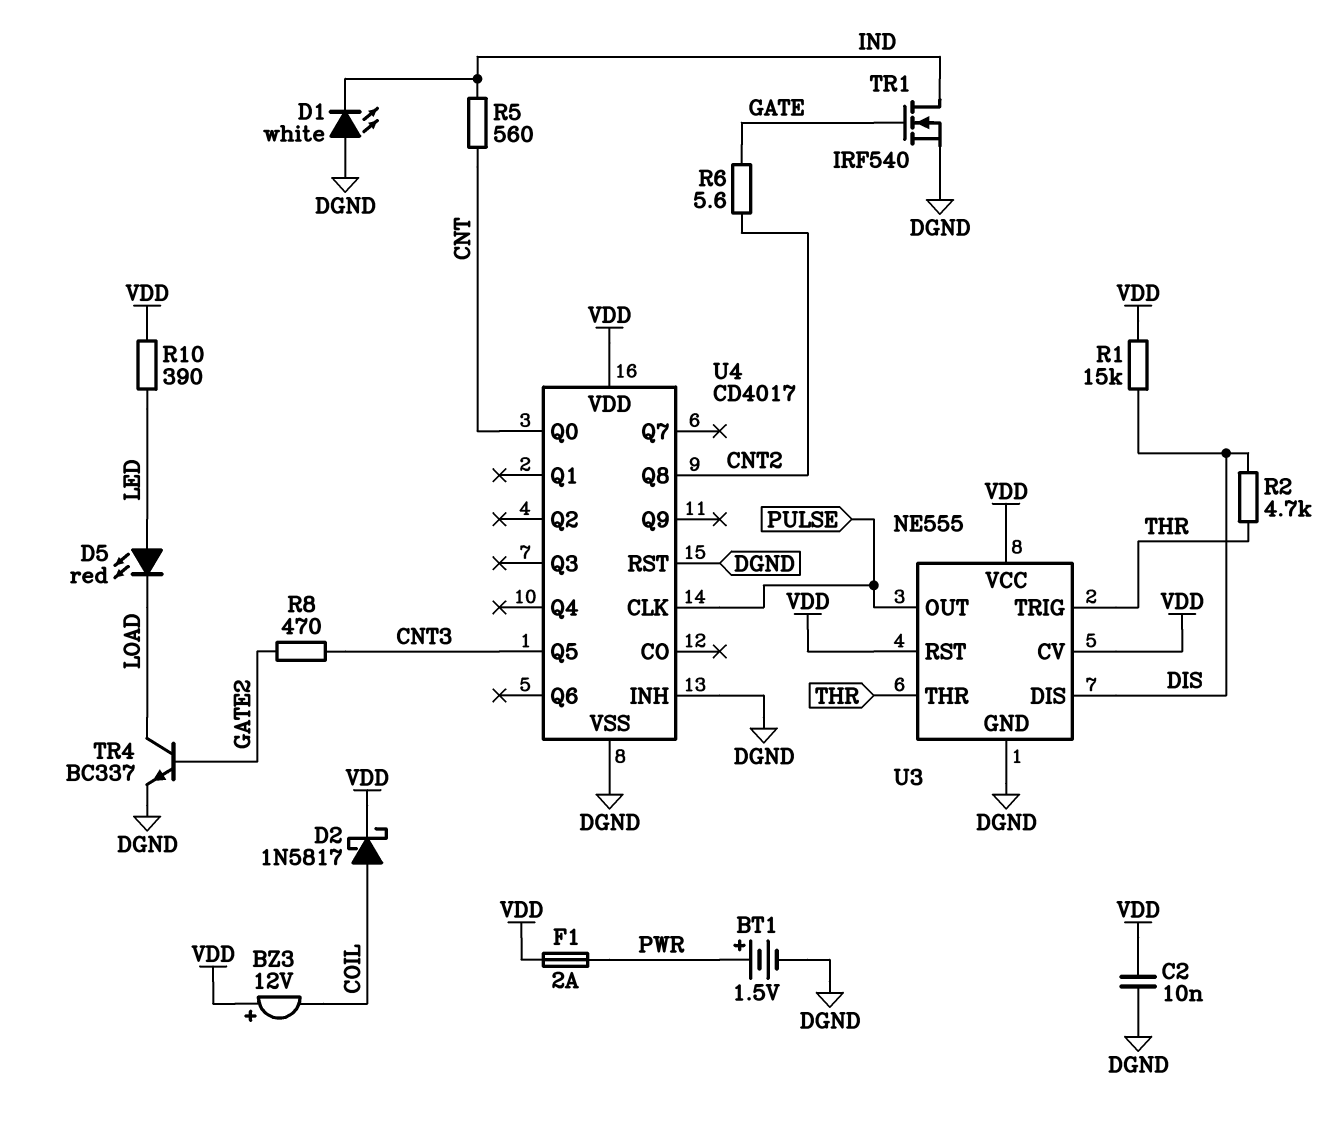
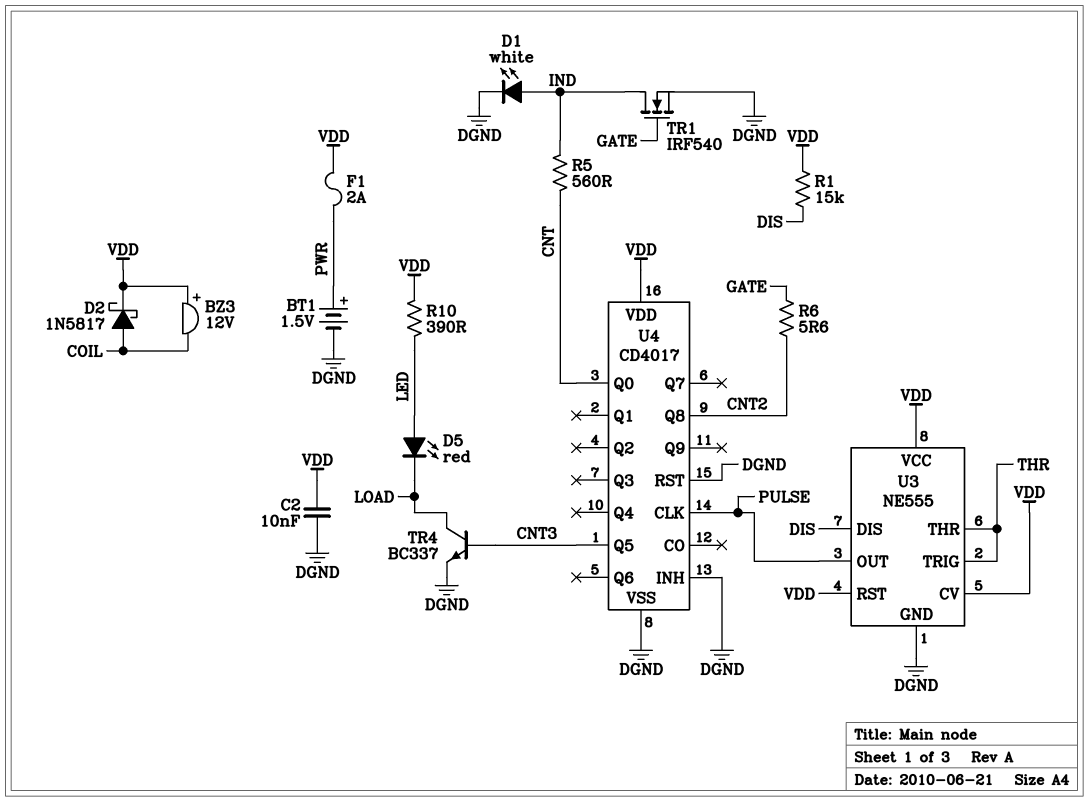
D1: LED white (A DGND, K IND) -> LED white (A IND, K DGND)
R2: 4.7k (DIS, THR) -> none
R8: 470 (CNT3, GATE2) -> none
TR4: NPN BC337 (B GATE2, C LOAD, E DGND) -> NPN BC337 (B CNT3, C LOAD, E DGND)

